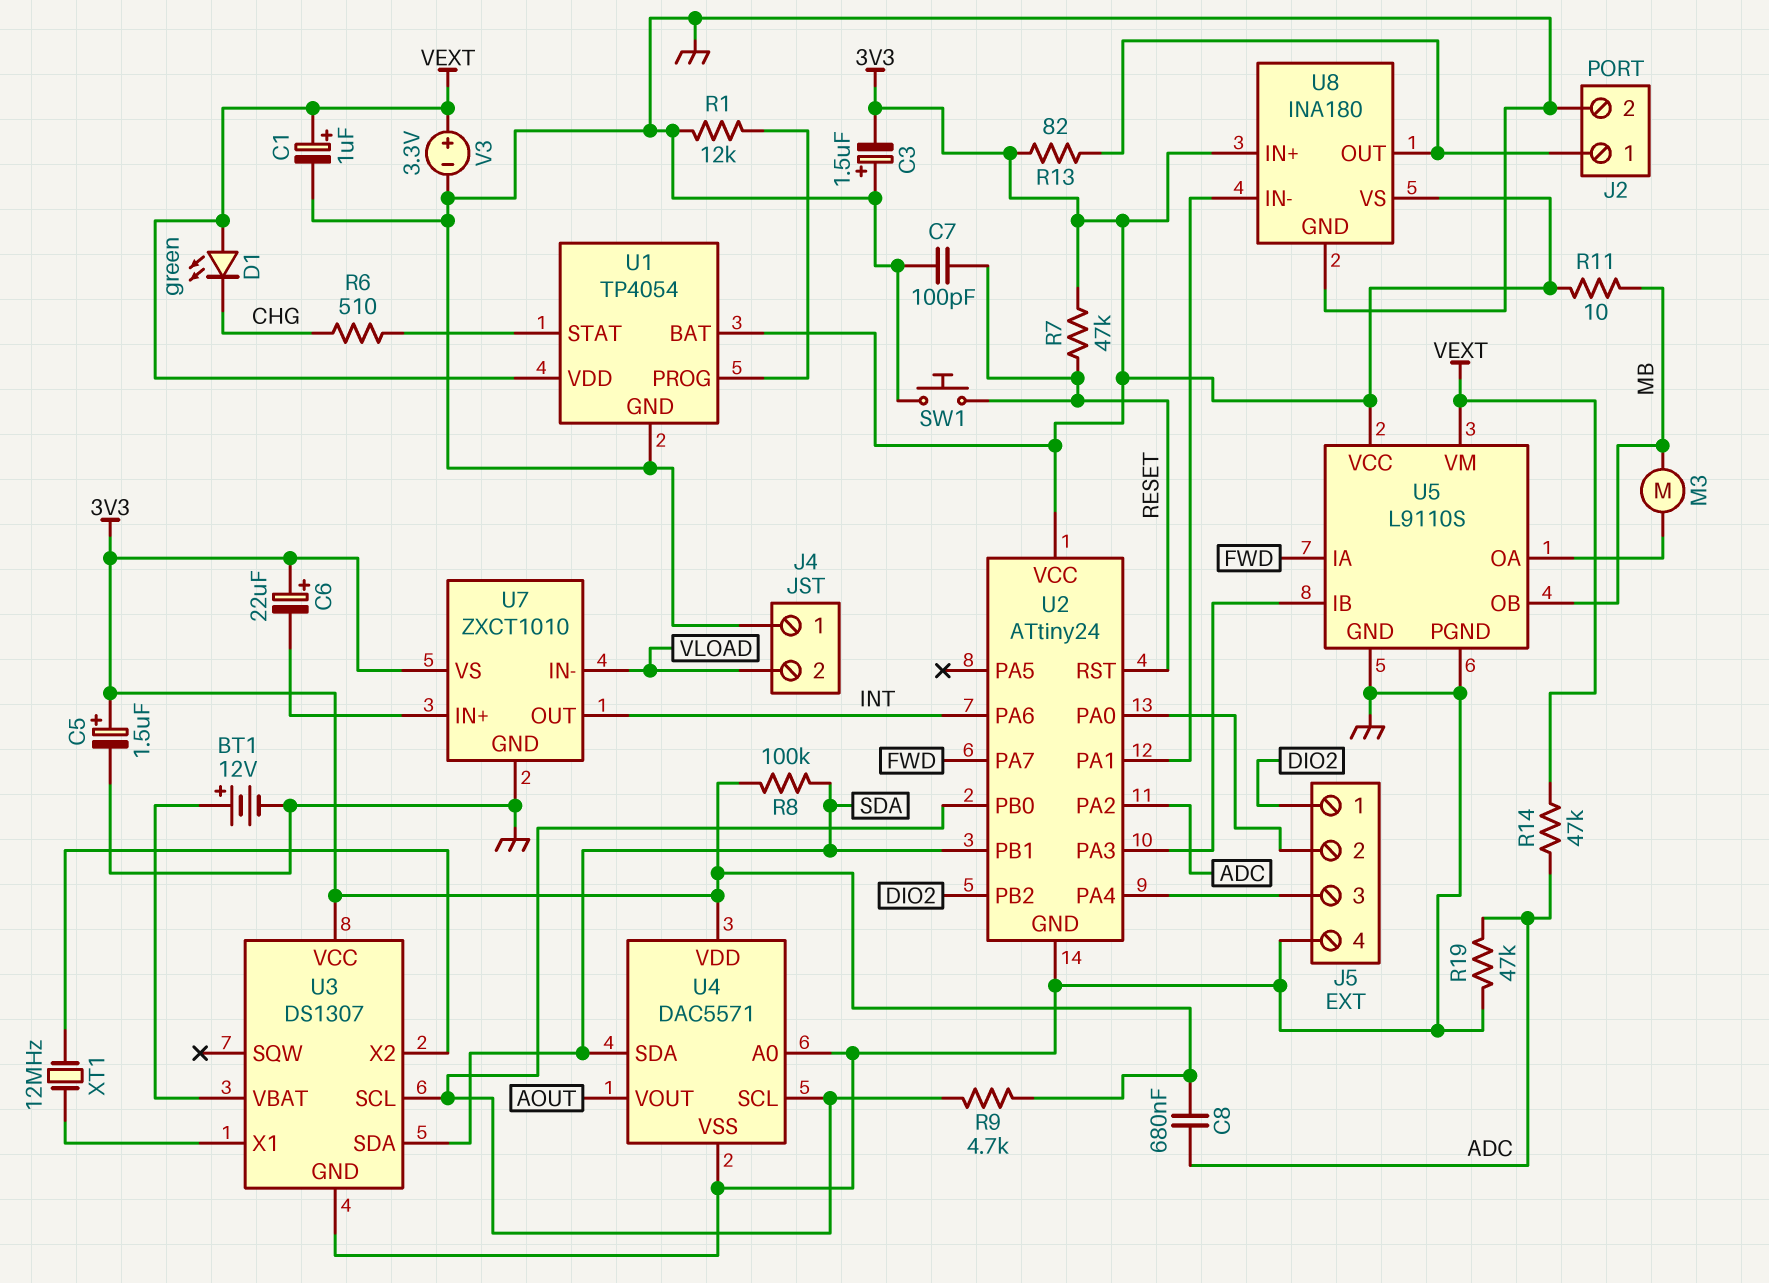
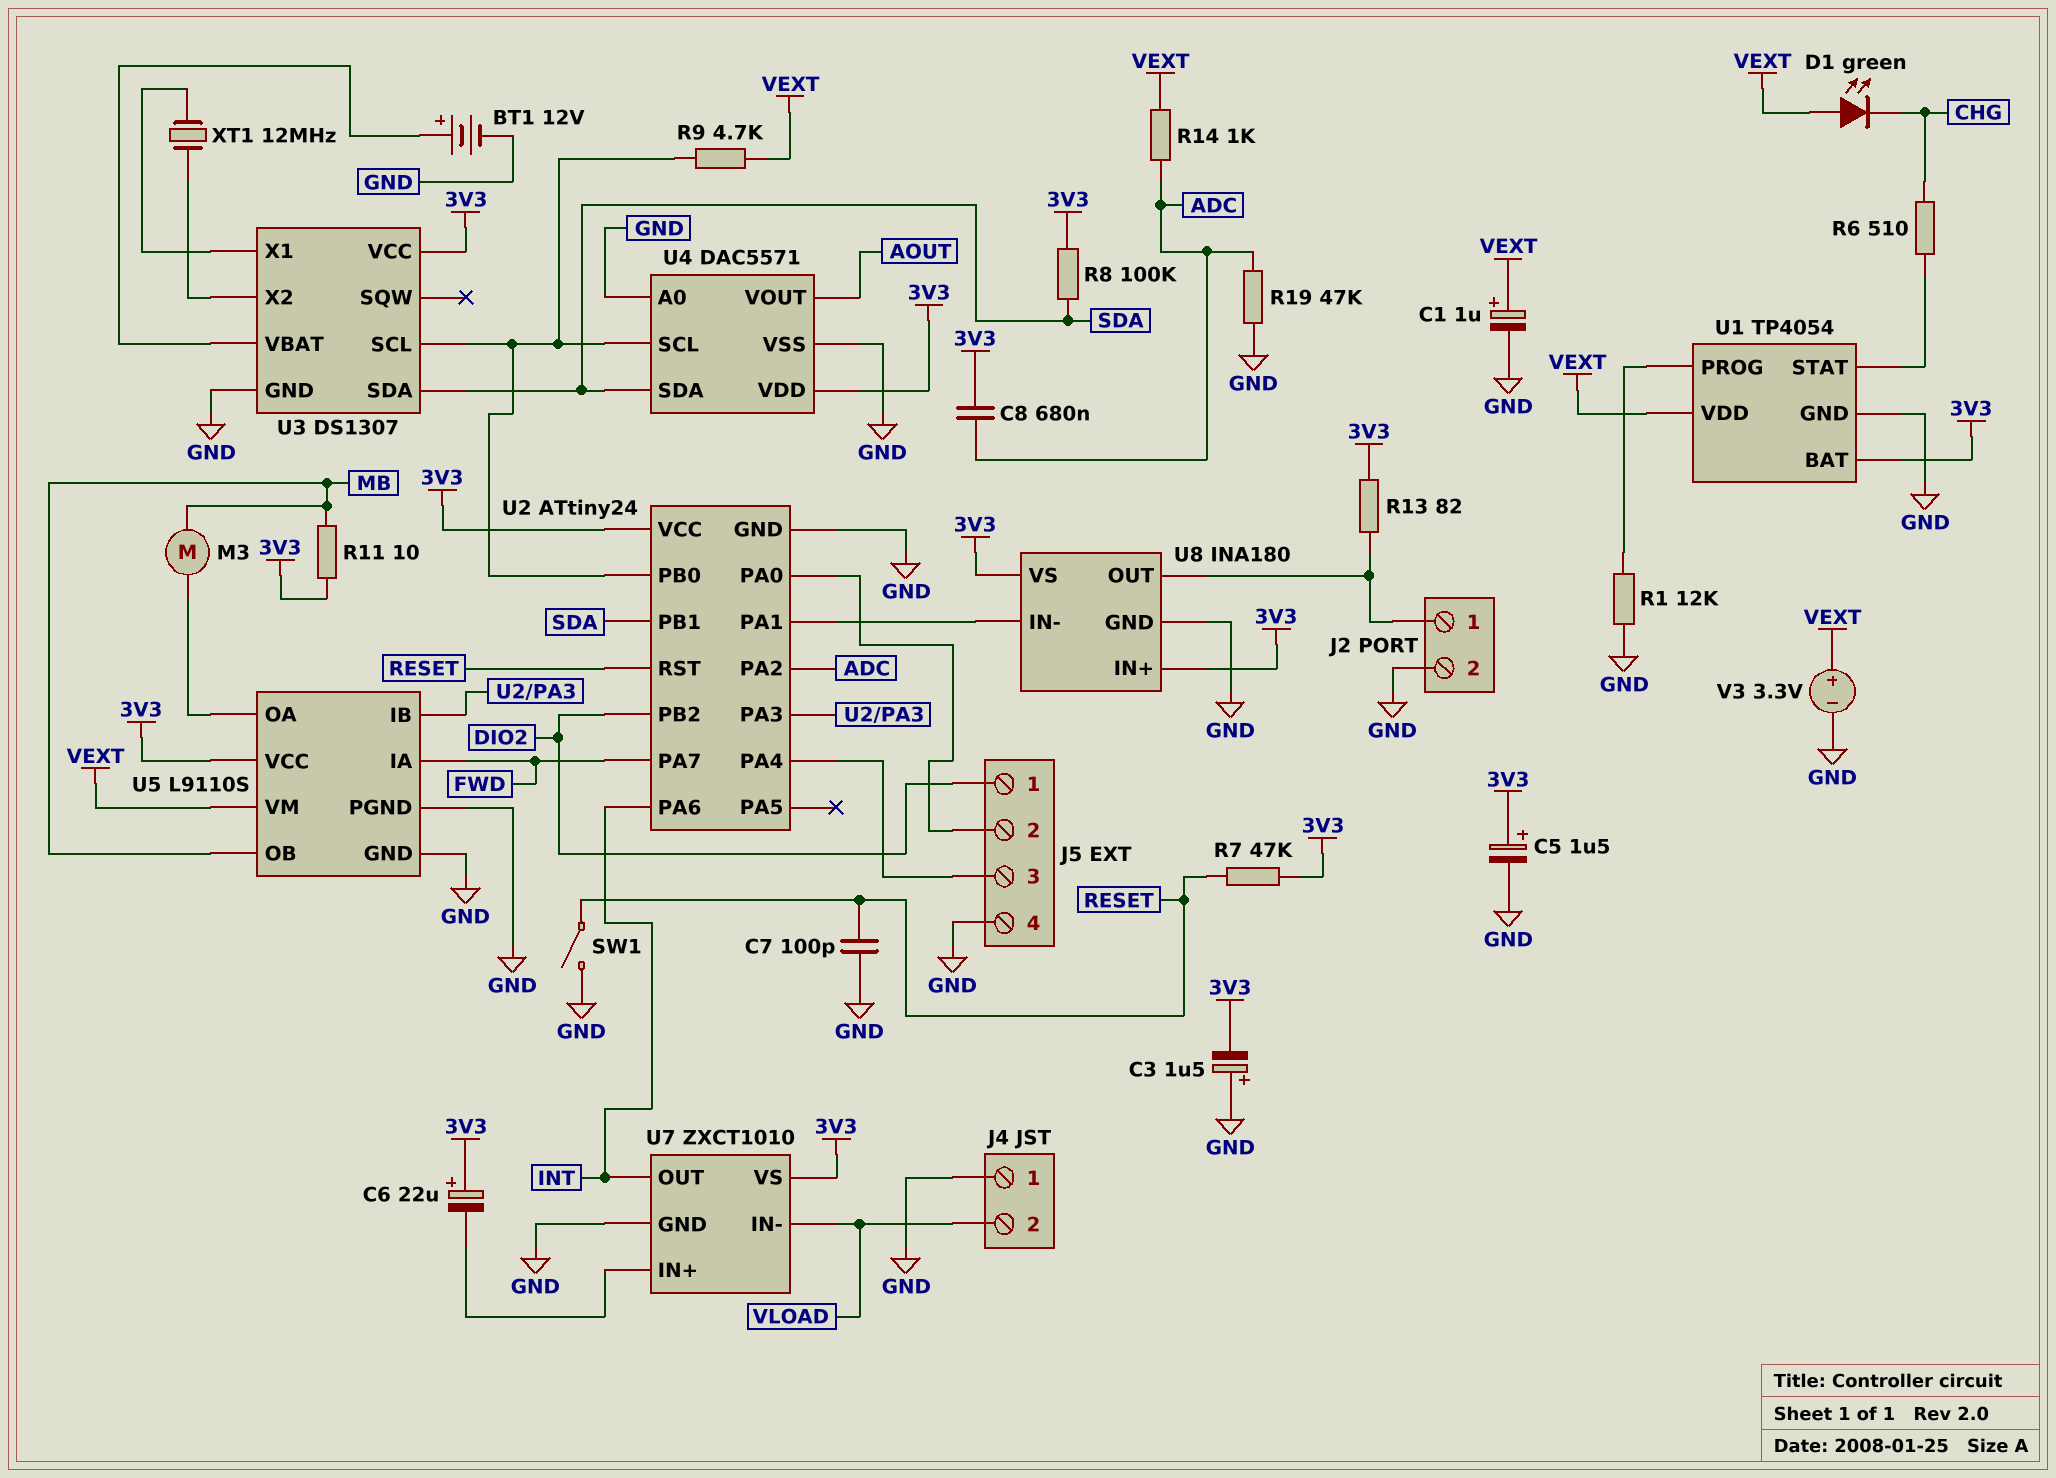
R9: 4.7k (3V3, U2/PB0) -> 4.7k (U2/PB0, VEXT)
R14: 47k (ADC, VEXT) -> 1k (ADC, VEXT)
SW1: button (GND, RESET) -> switch (GND, RESET)

